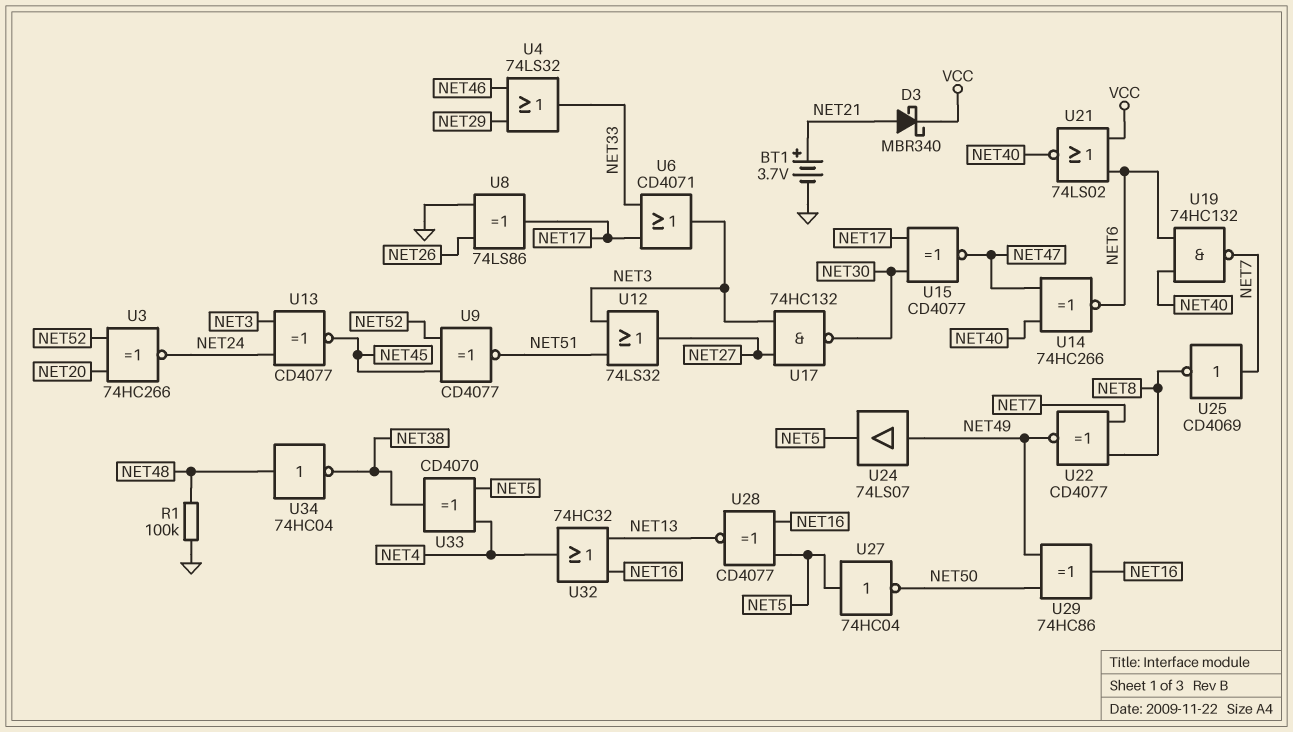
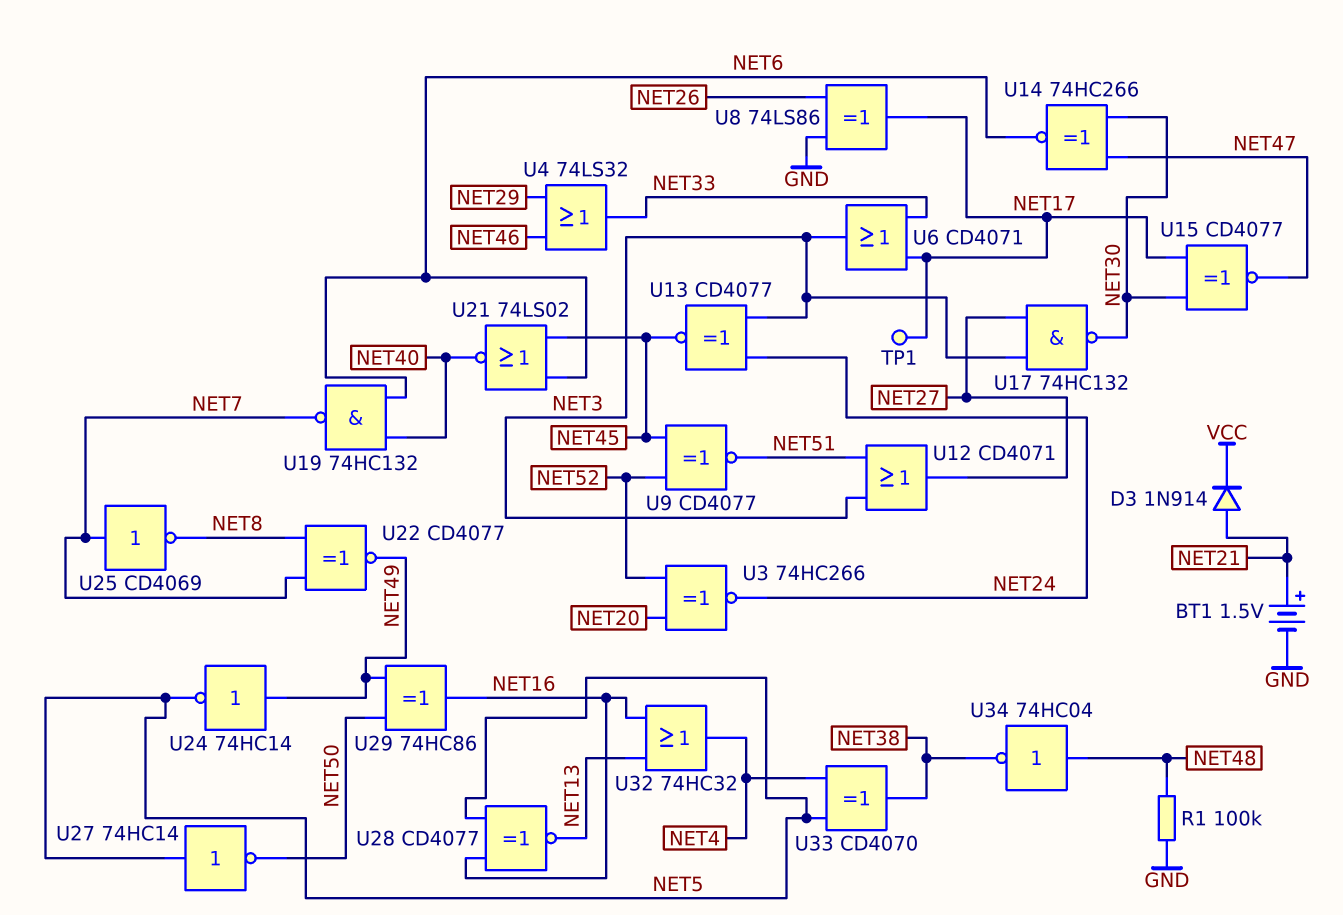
BT1: 3.7V (plus NET21, minus GND) -> 1.5V (plus NET21, minus GND)
D3: schottky MBR340 (A NET21, K VCC) -> diode 1N914 (A NET21, K VCC)
TP1: none -> test point (NET17)
U12: OR 74LS32 (in NET3, in NET51, out NET27) -> OR CD4071 (in NET3, in NET51, out NET27)
U14: XNOR 74HC266 (in NET40, in NET47, out NET6) -> XNOR 74HC266 (in NET30, in NET47, out NET6)
U21: NOR 74LS02 (in NET6, in VCC, out NET40) -> NOR 74LS02 (in NET6, in NET45, out NET40)
U24: buffer 74LS07 (in NET49, out NET5) -> NOT 74HC14 (in NET49, out NET5)
U27: NOT 74HC04 (in NET5, out NET50) -> NOT 74HC14 (in NET5, out NET50)

